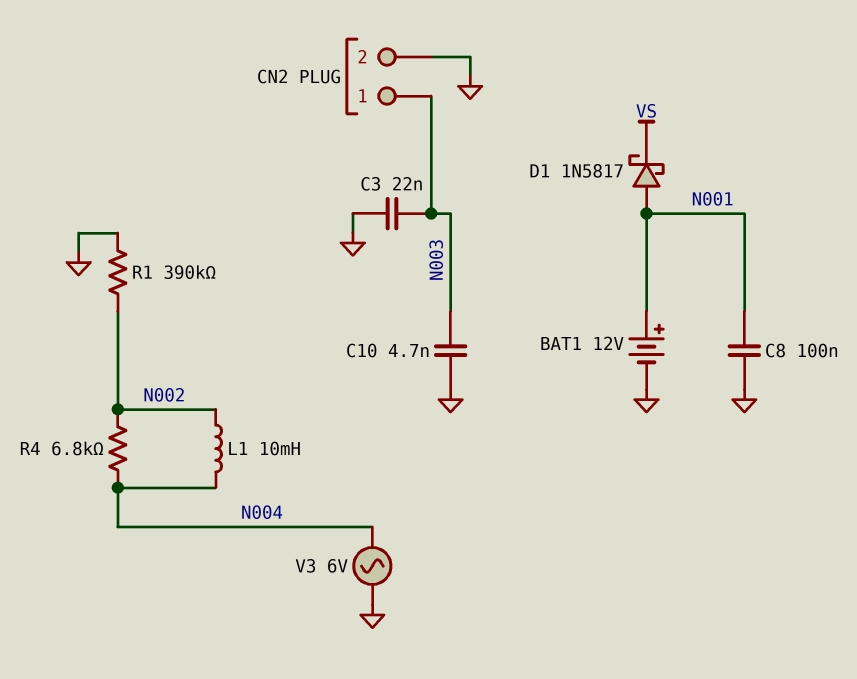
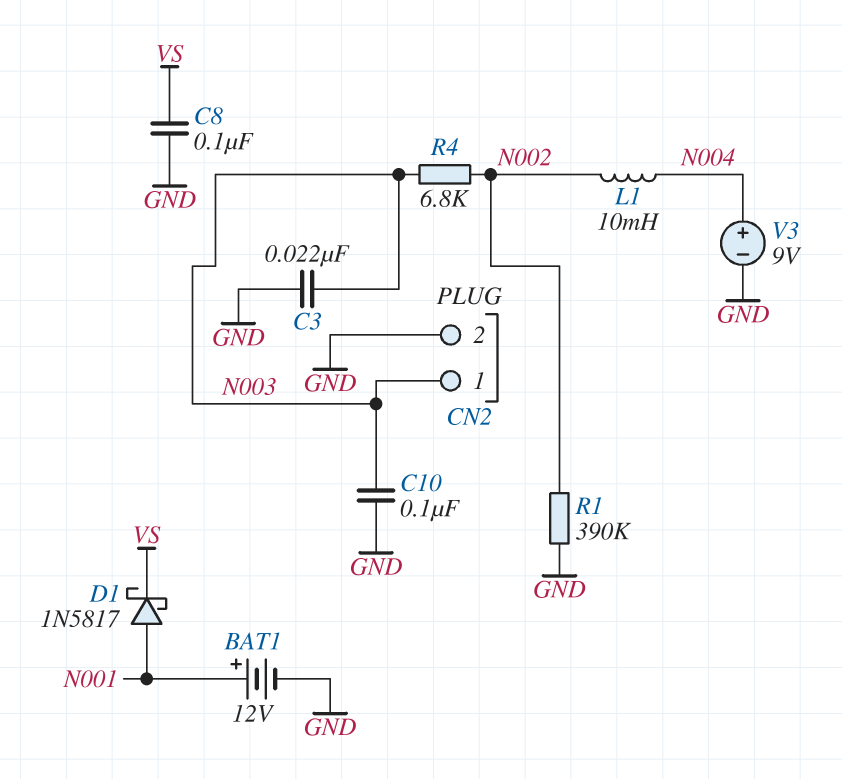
C8: 100nF (GND, N001) -> 100nF (GND, VS)
C10: 4.7nF (GND, N003) -> 100nF (GND, N003)
R4: 6.8k (N002, N004) -> 6.8k (N002, N003)
V3: AC 6V (GND, N004) -> 9V (plus N004, minus GND)

